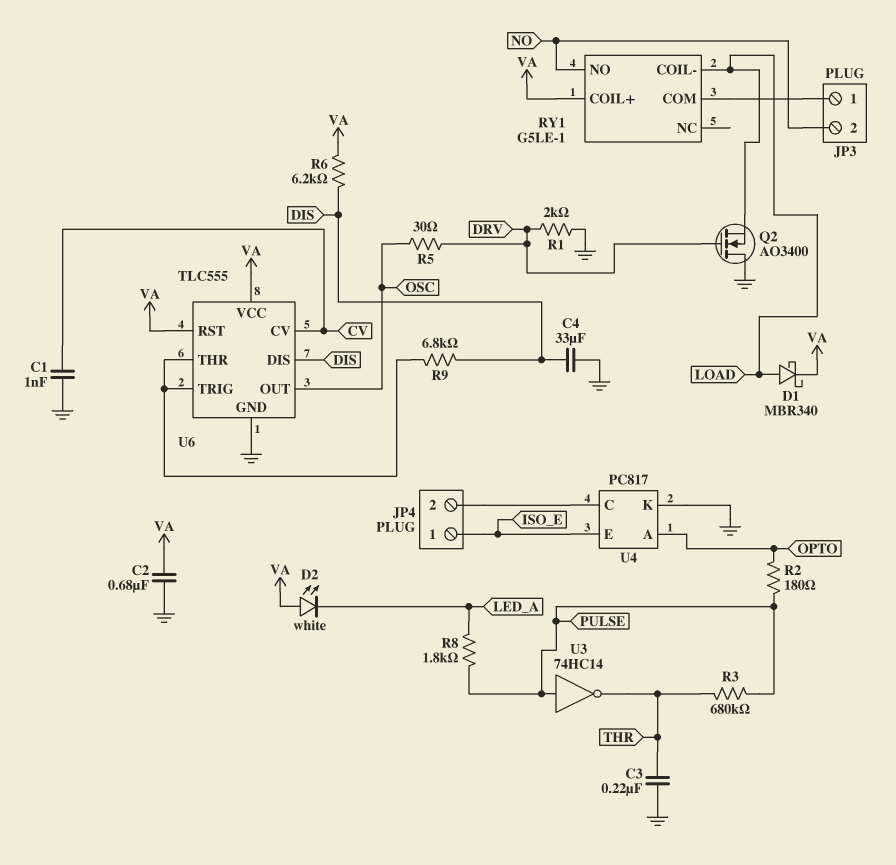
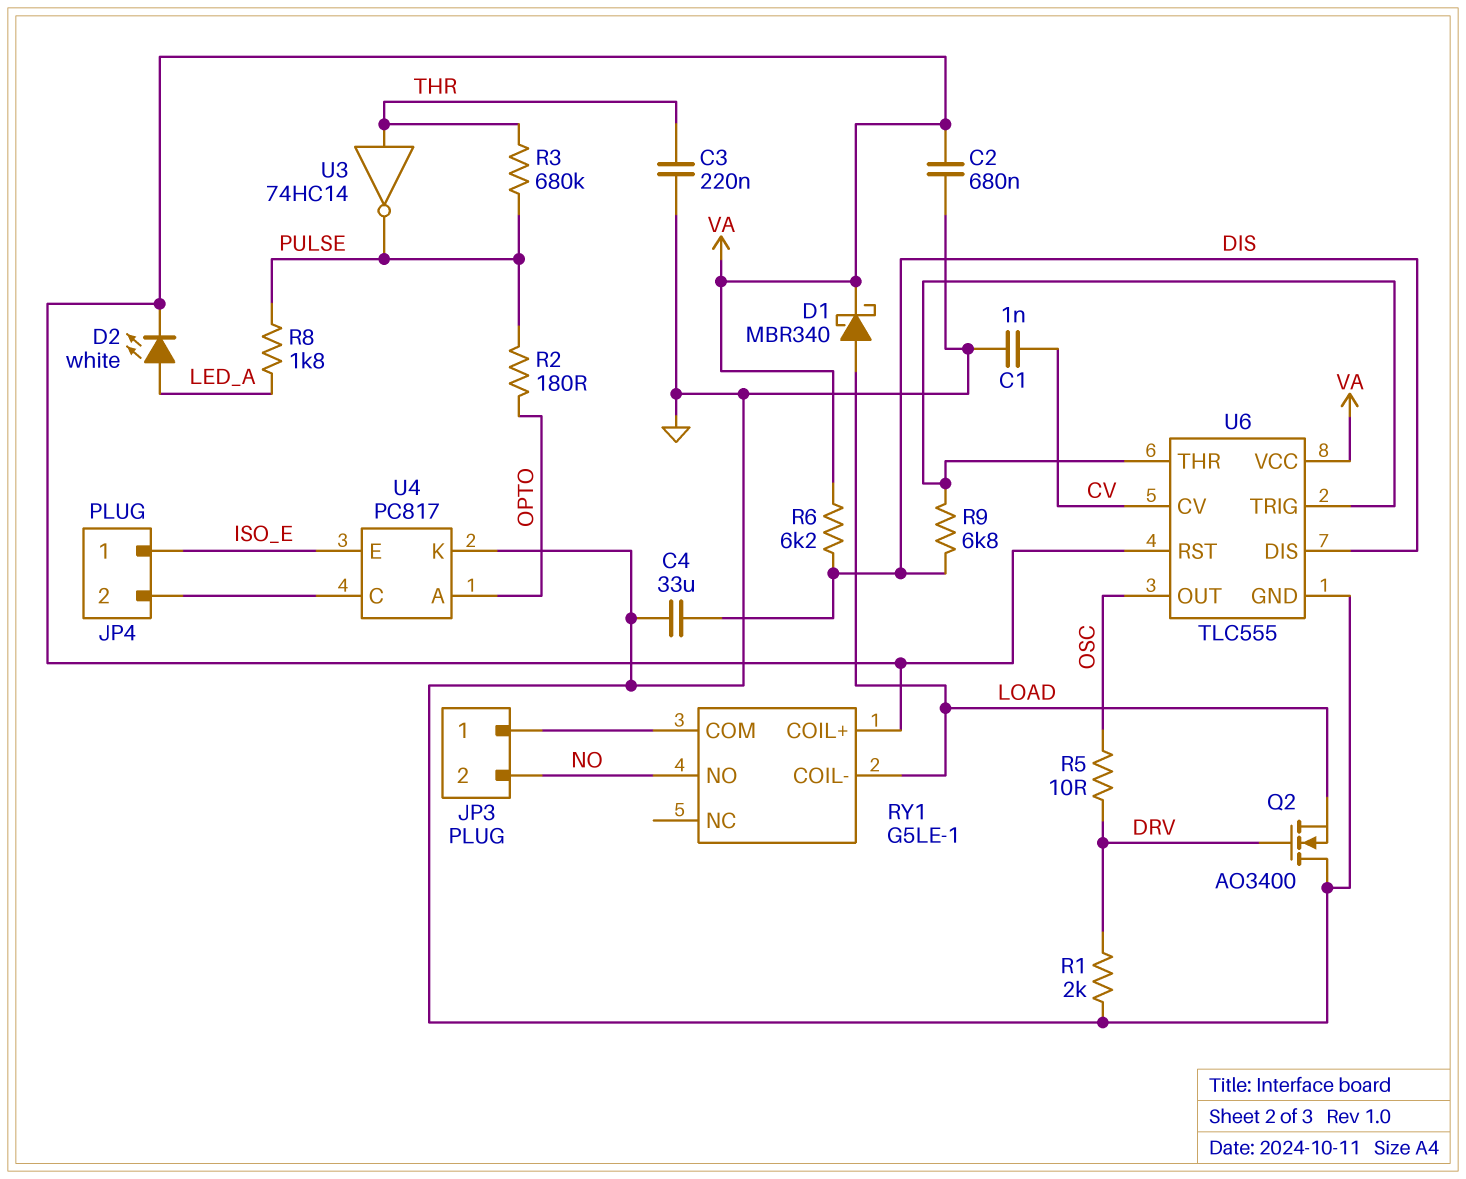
D2: LED white (A VA, K LED_A) -> LED white (A LED_A, K VA)
R5: 30 (DRV, OSC) -> 10 (DRV, OSC)
U3: NOT 74HC14 (in PULSE, out THR) -> NOT 74HC14 (in THR, out PULSE)

